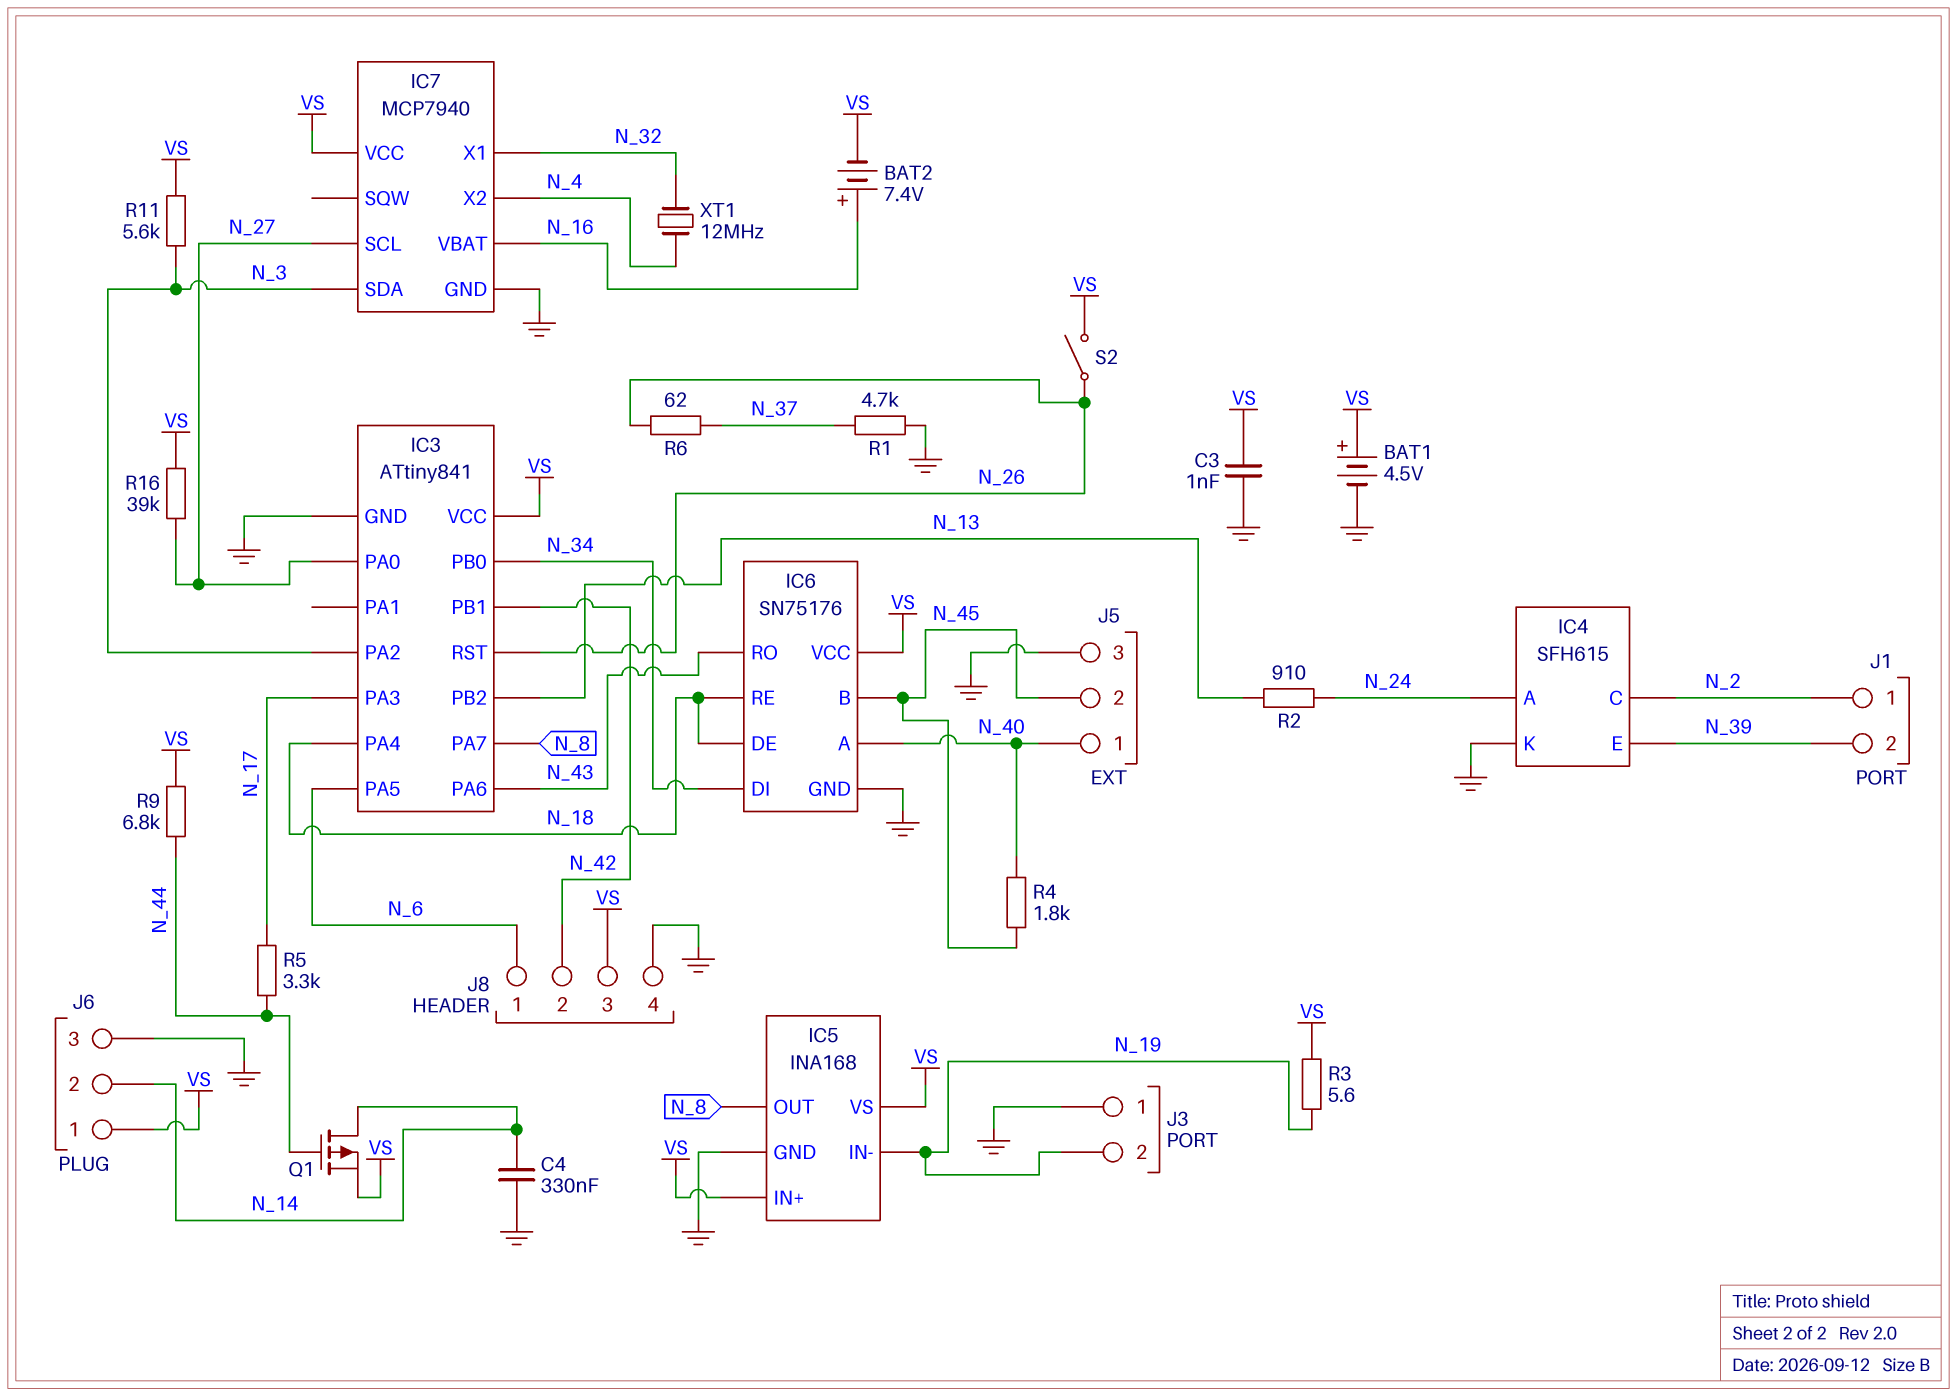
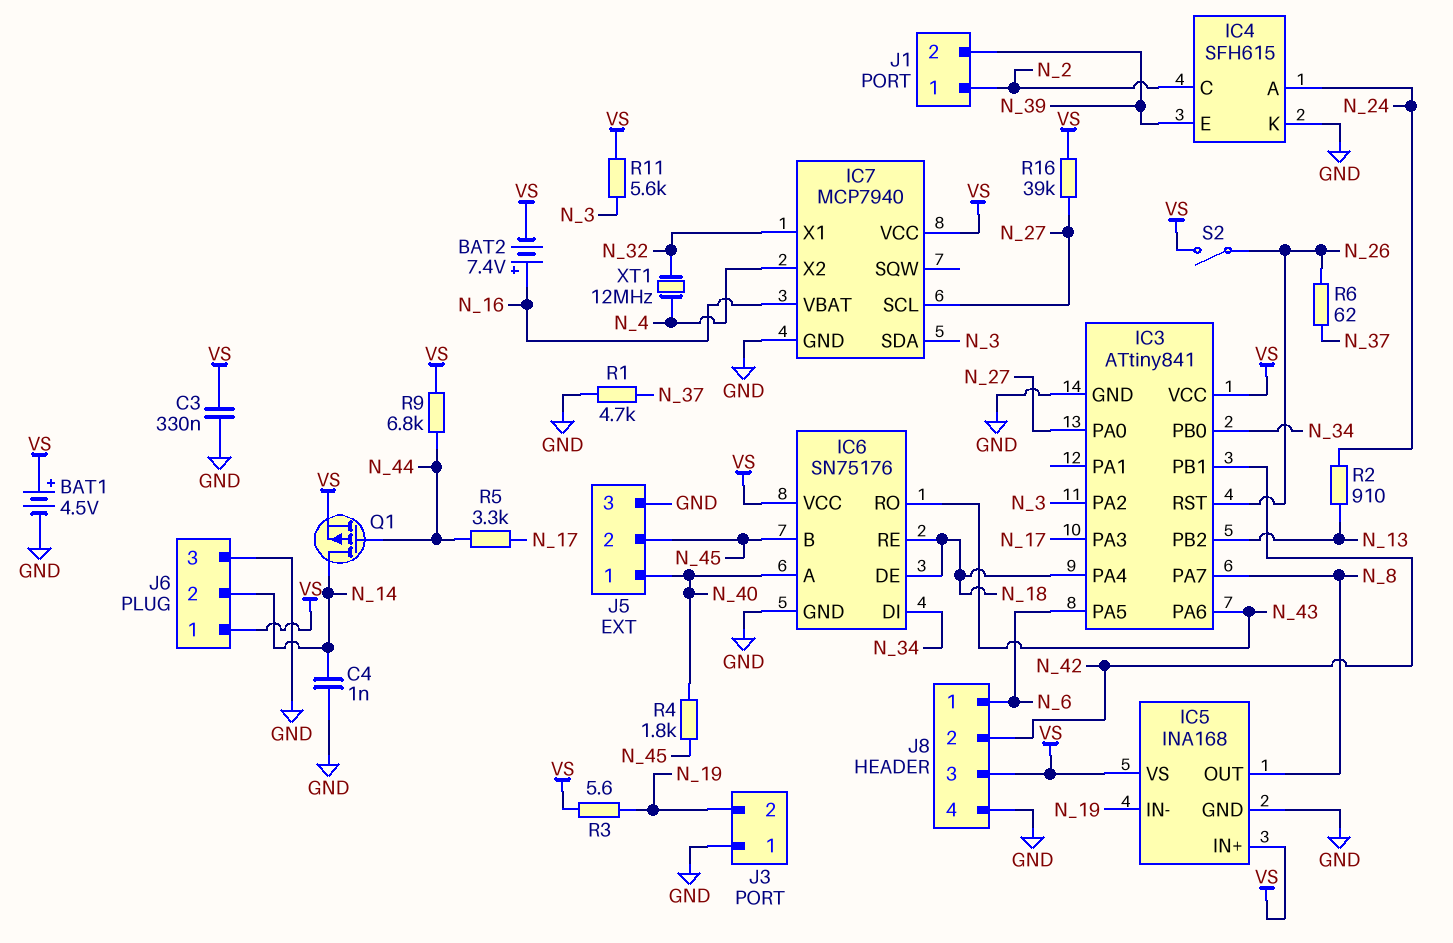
C3: 1nF (GND, VS) -> 330nF (GND, VS)
C4: 330nF (GND, N_14) -> 1nF (GND, N_14)

